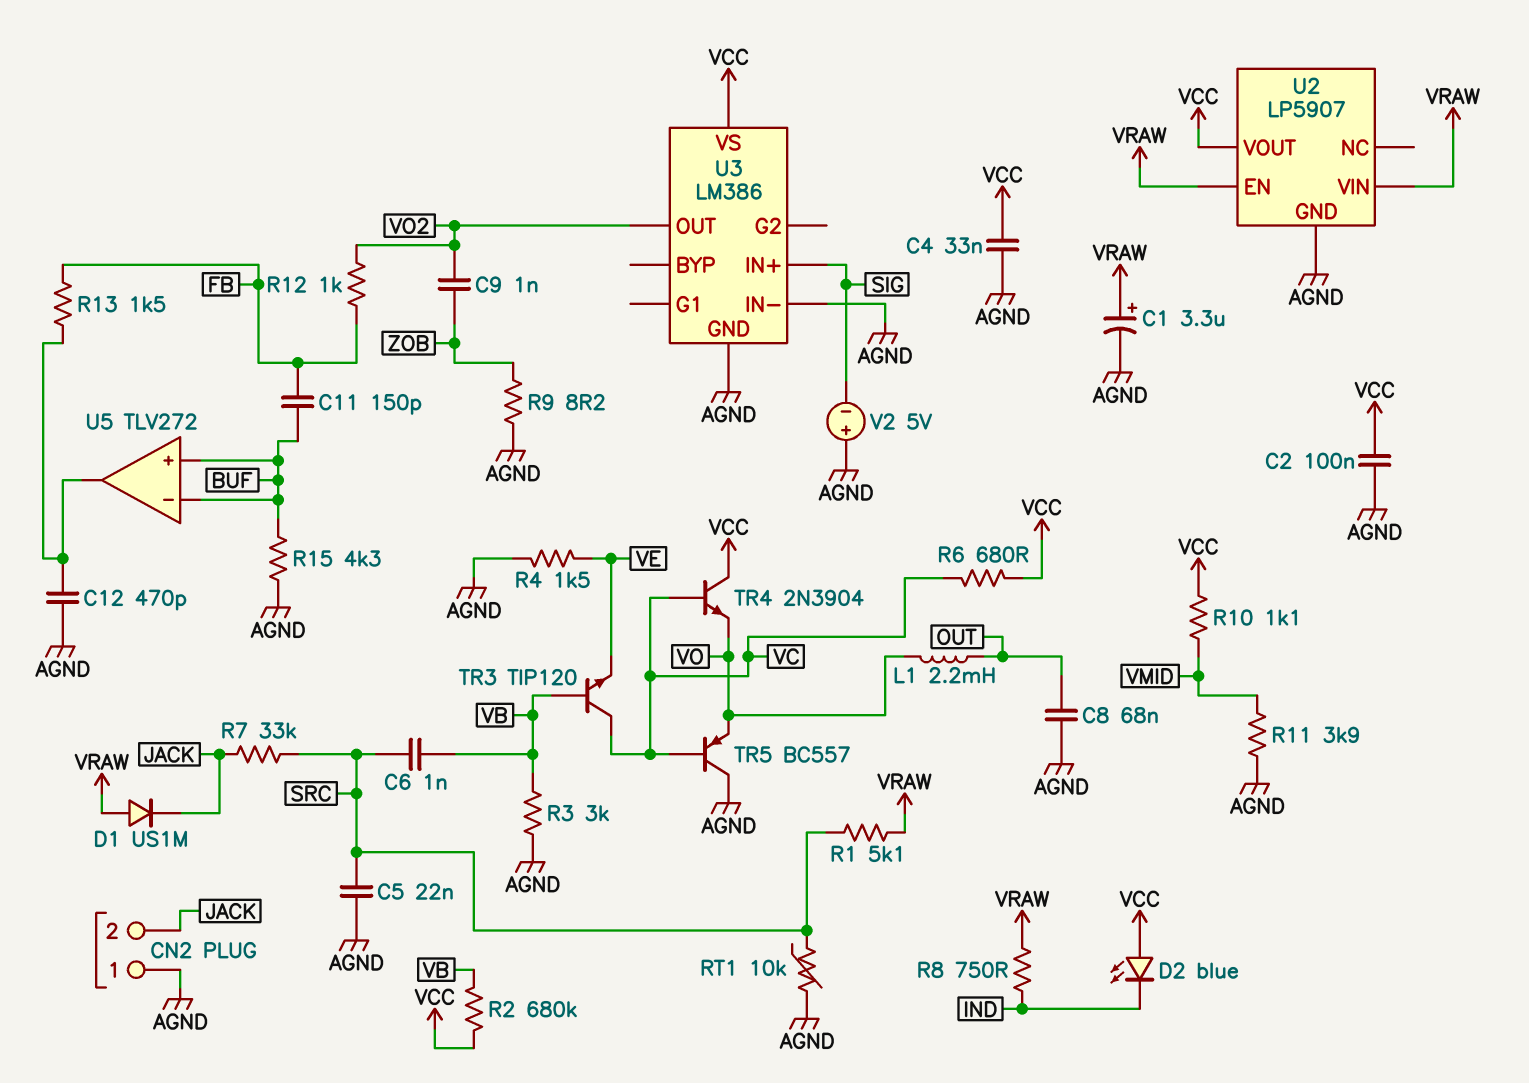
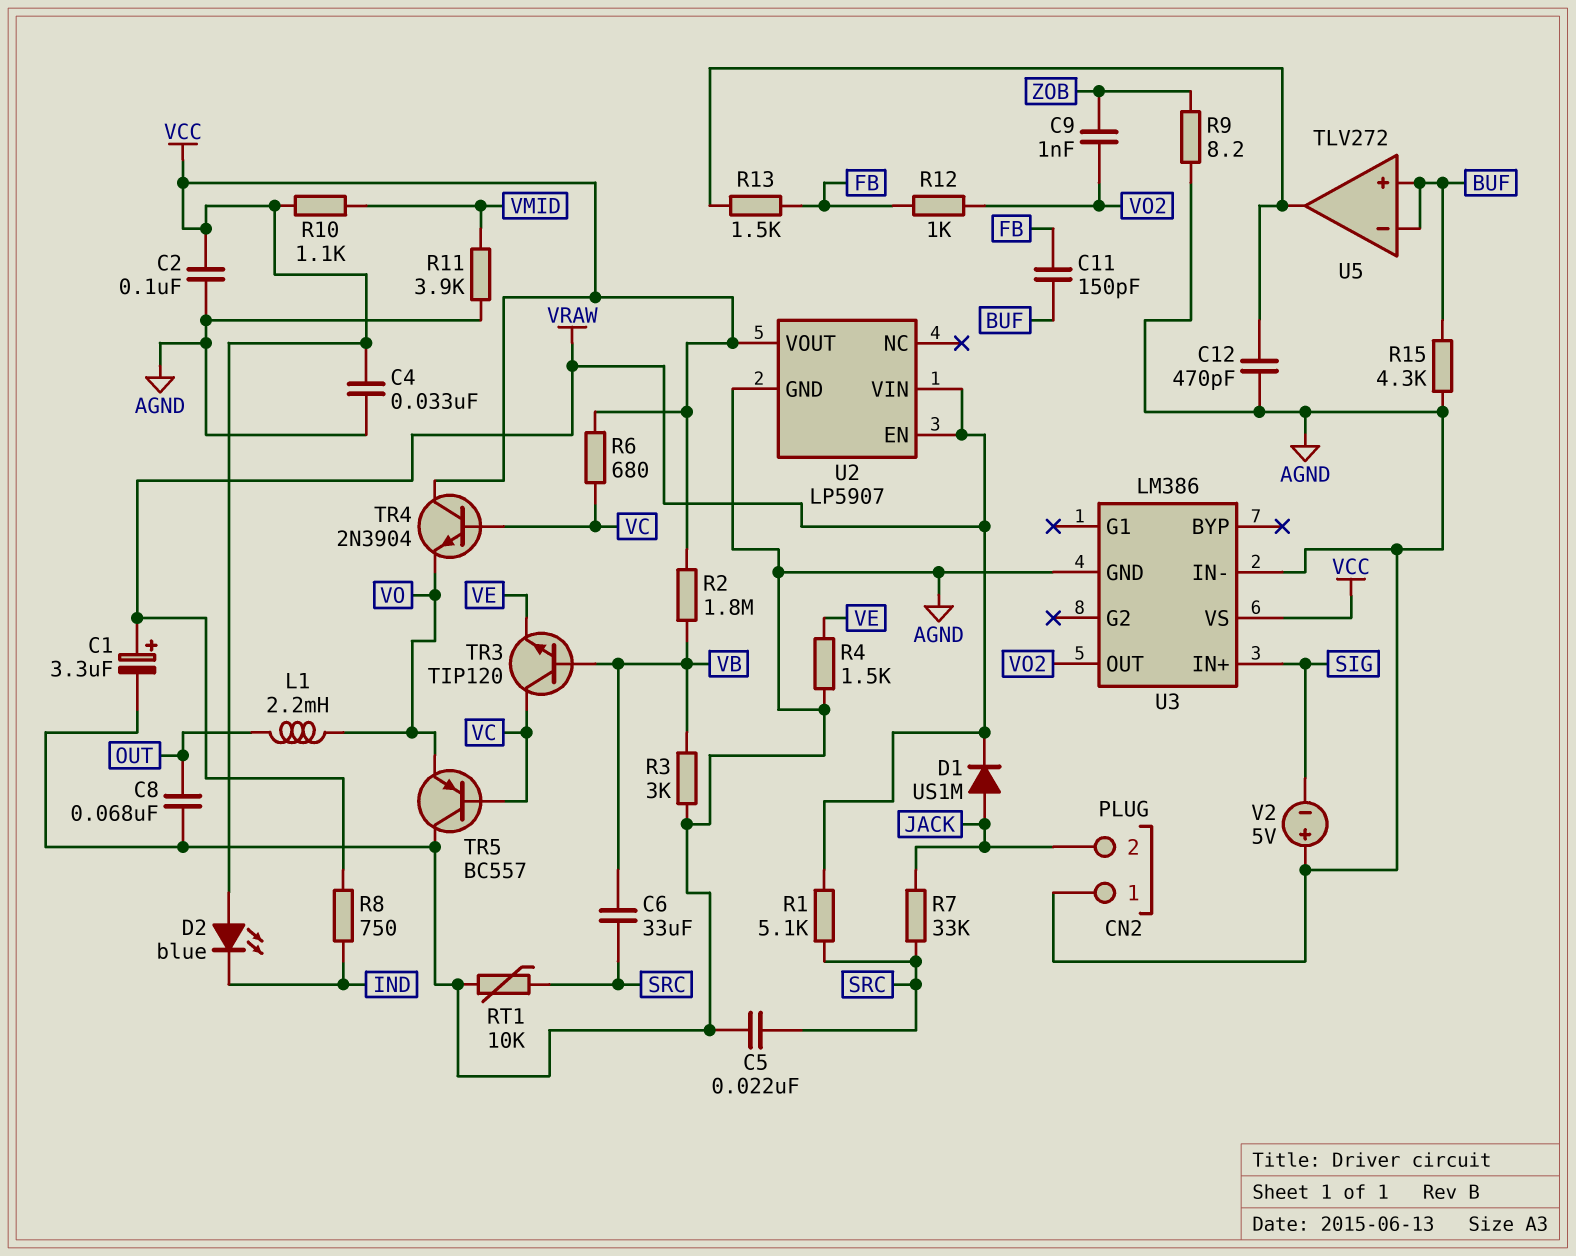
C6: 1nF (SRC, VB) -> 33uF (SRC, VB)
D1: diode US1M (A VRAW, K JACK) -> diode US1M (A JACK, K VRAW)
R2: 680k (VB, VCC) -> 1.8M (VB, VCC)

